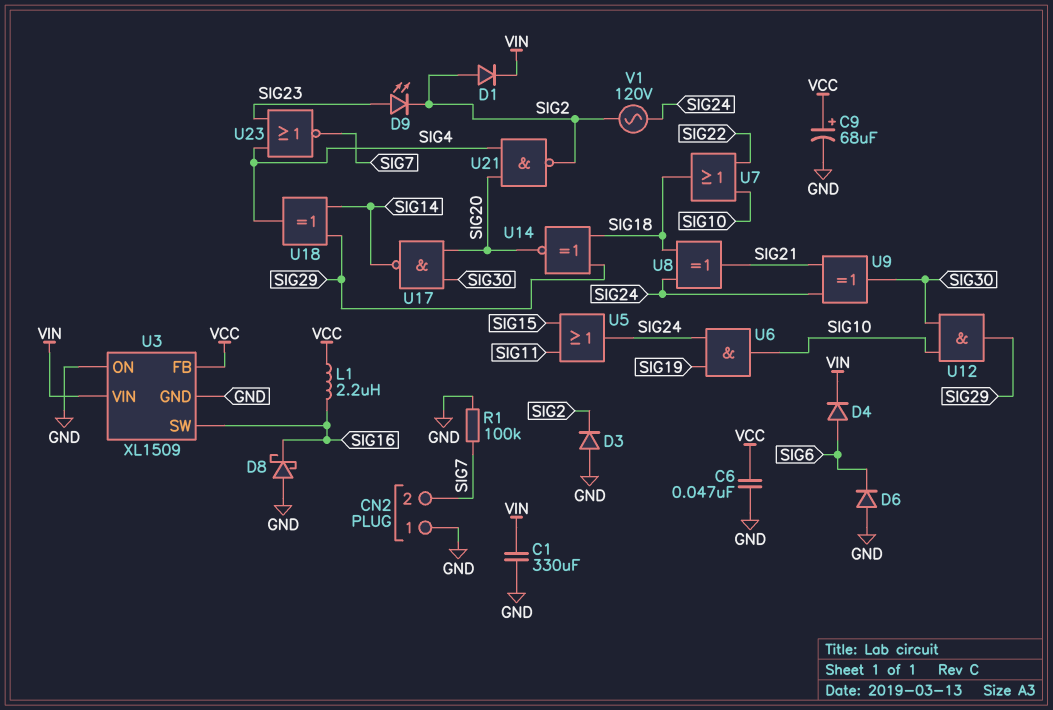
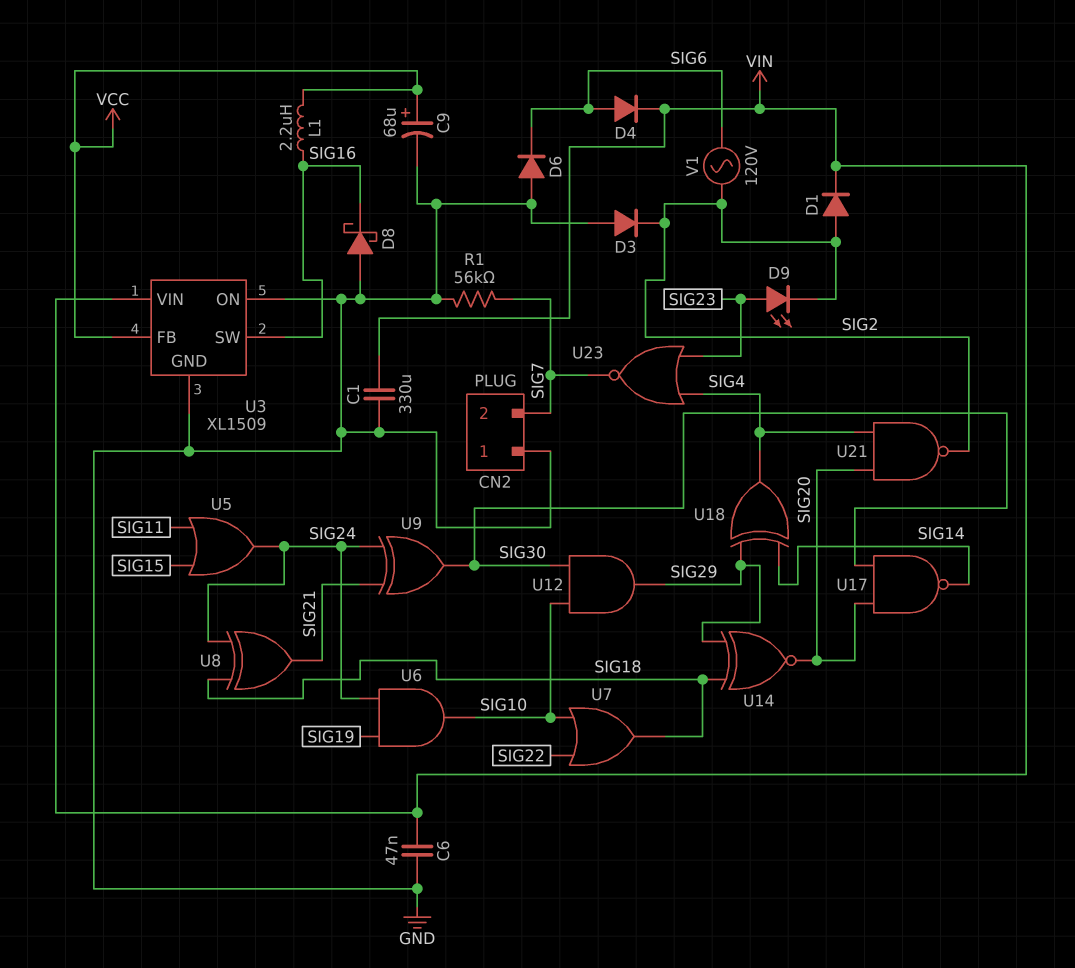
C6: 47nF (GND, VCC) -> 47nF (GND, VIN)
R1: 100k (GND, SIG7) -> 56k (GND, SIG7)
V1: AC 120V (SIG2, SIG24) -> AC 120V (SIG2, SIG6)

